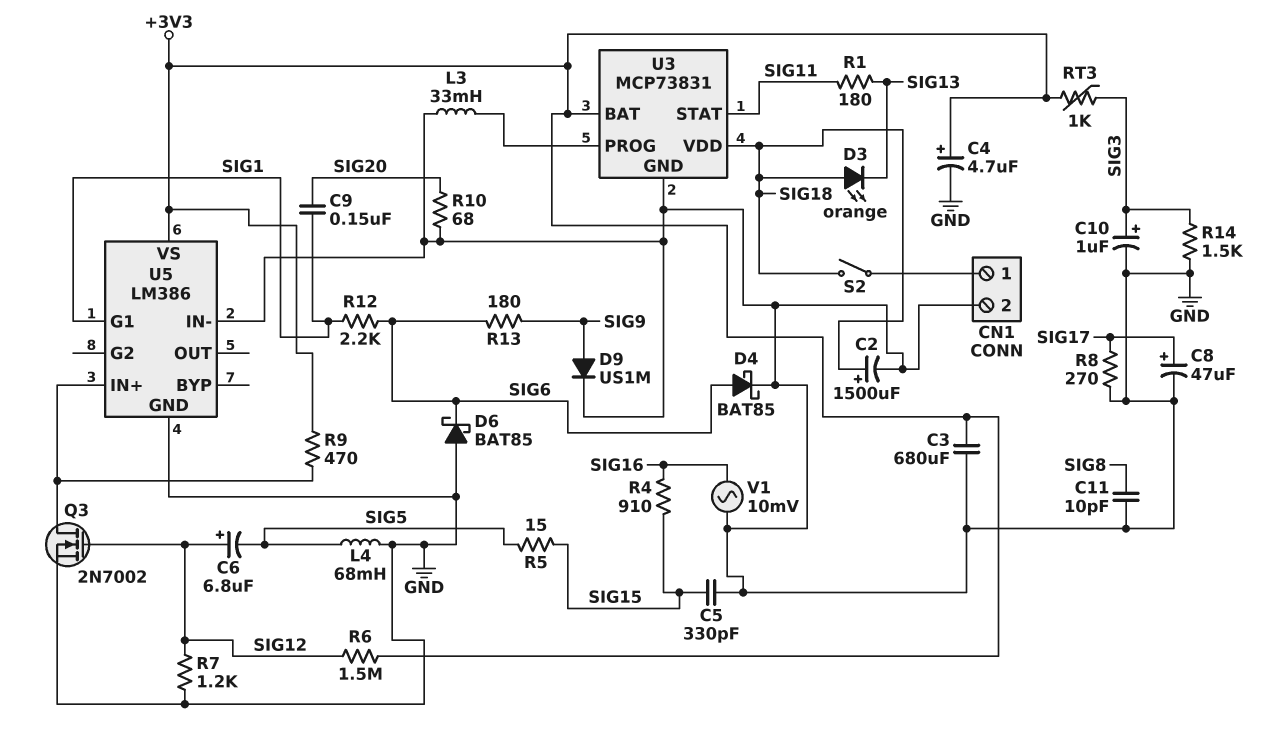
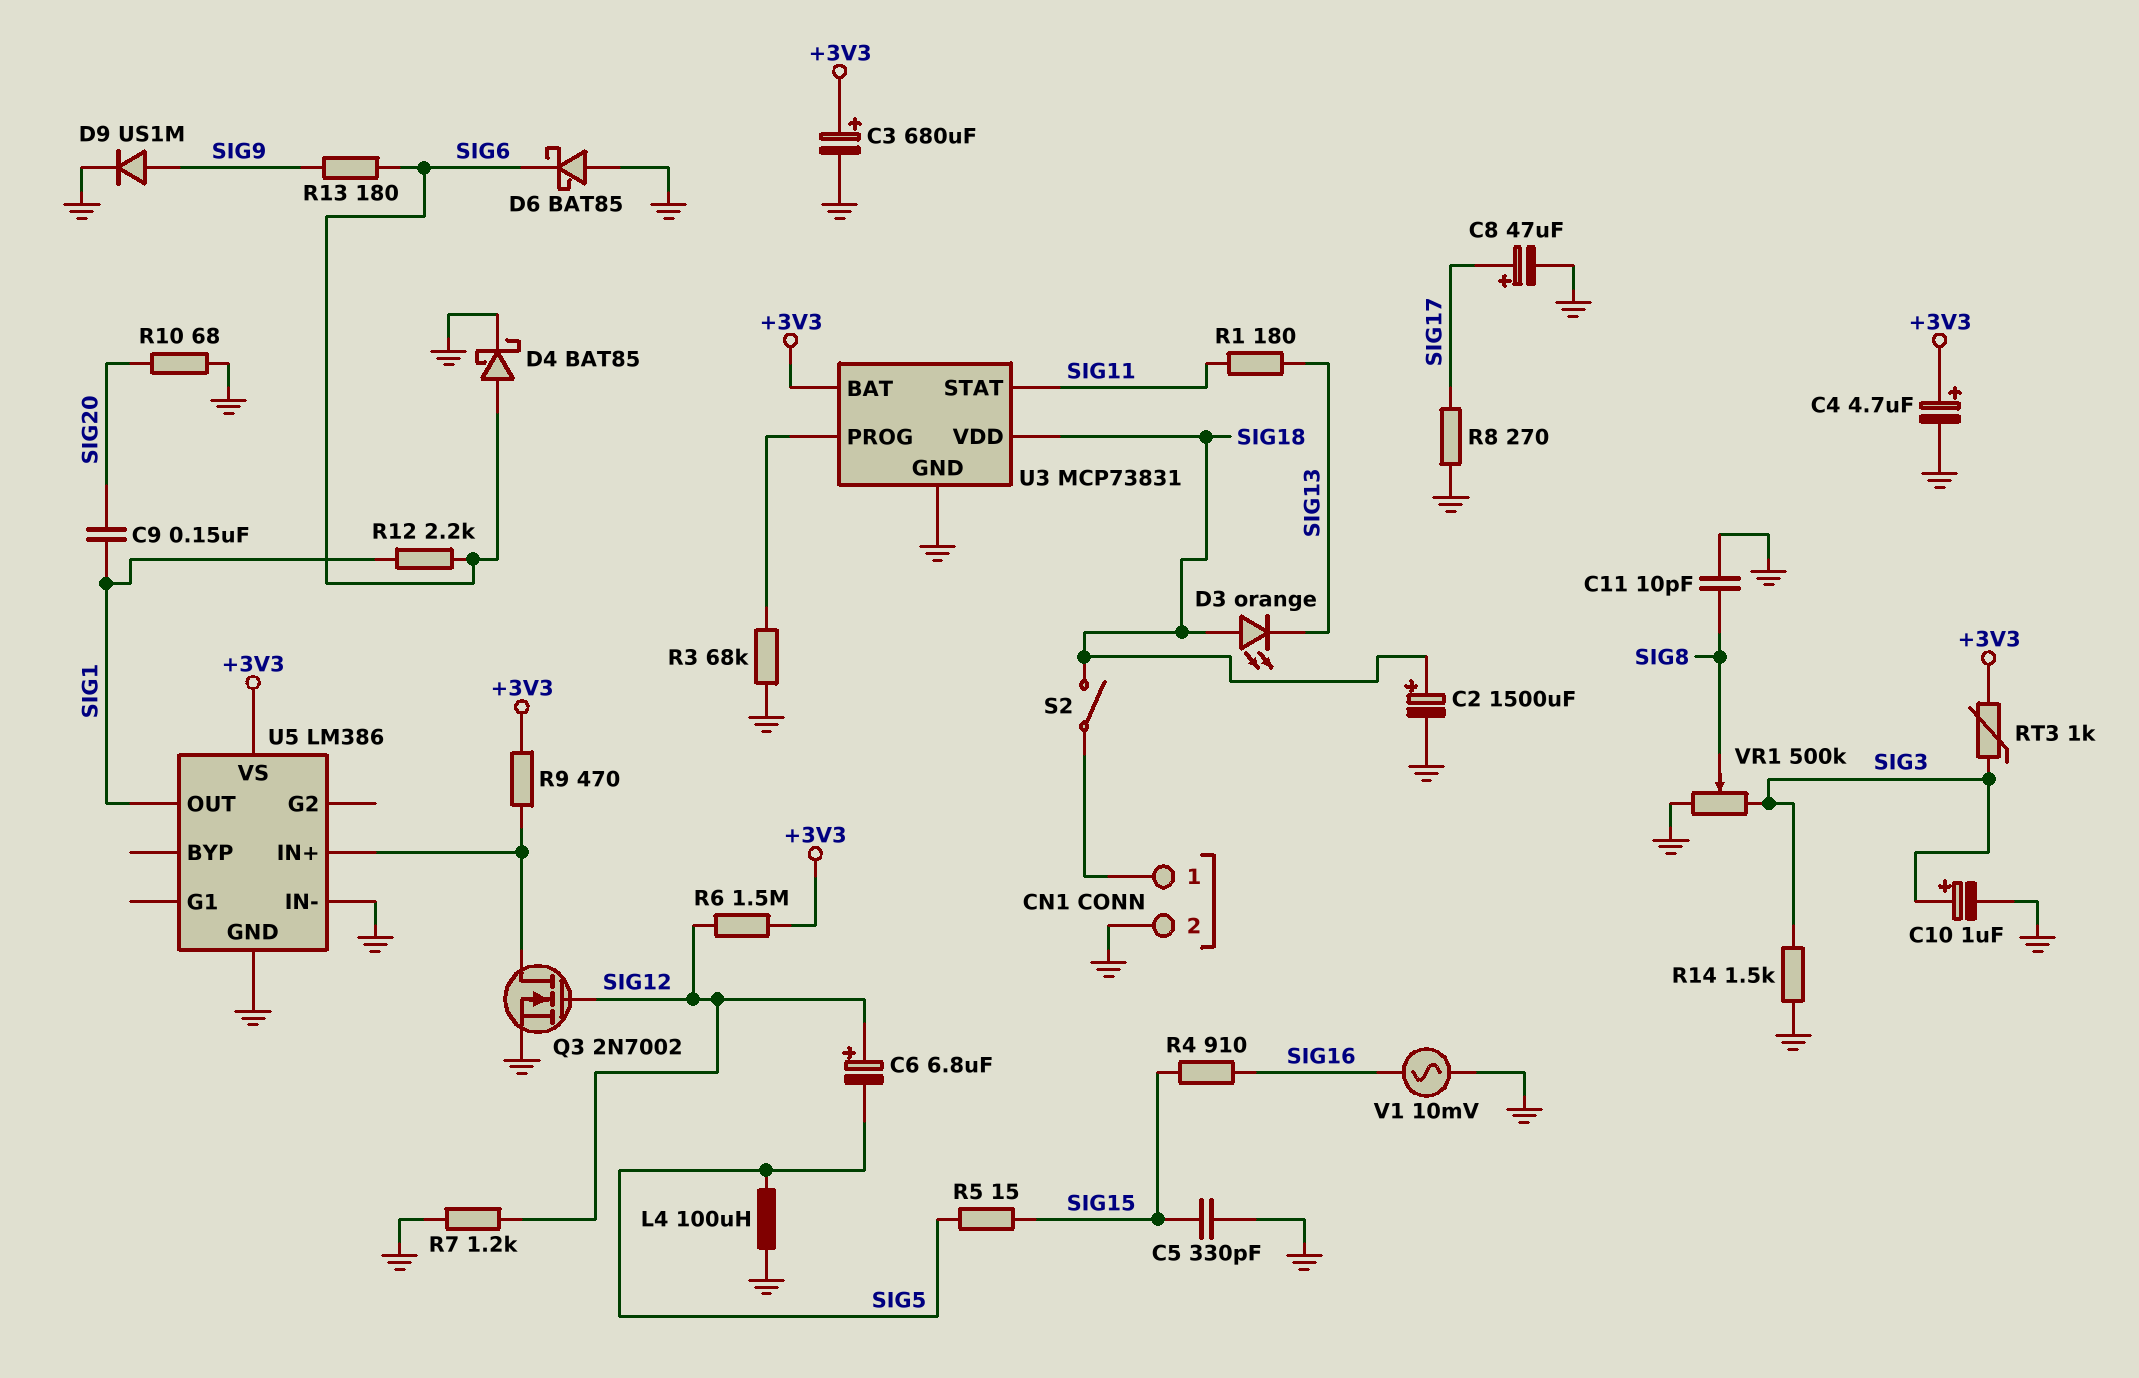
C3: 680uF (+3V3, GND) -> 680uF (plus +3V3, minus GND)
L3: 33mH (GND, U3/PROG) -> none
L4: 68mH (GND, SIG5) -> 100uH (GND, SIG5)
R3: none -> 68k (GND, U3/PROG)
U5 pin G1: SIG1 -> none
U5 pin OUT: none -> SIG1
VR1: none -> 500k (GND, SIG3, wiper SIG8)

